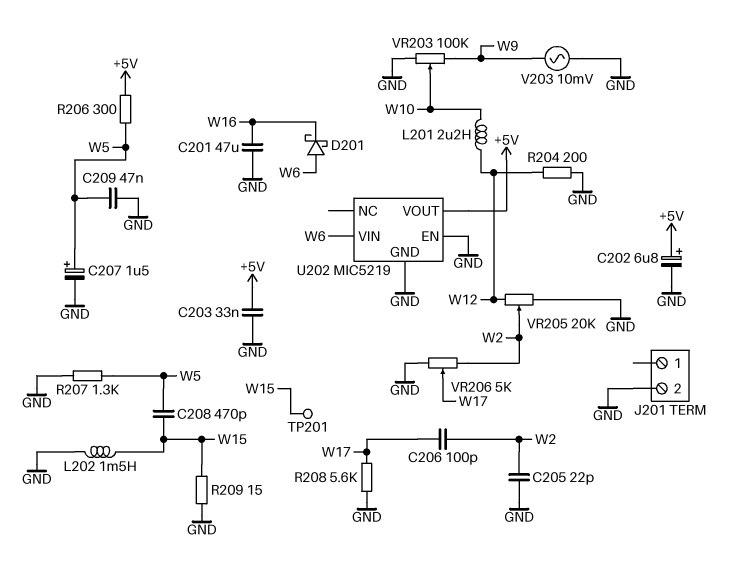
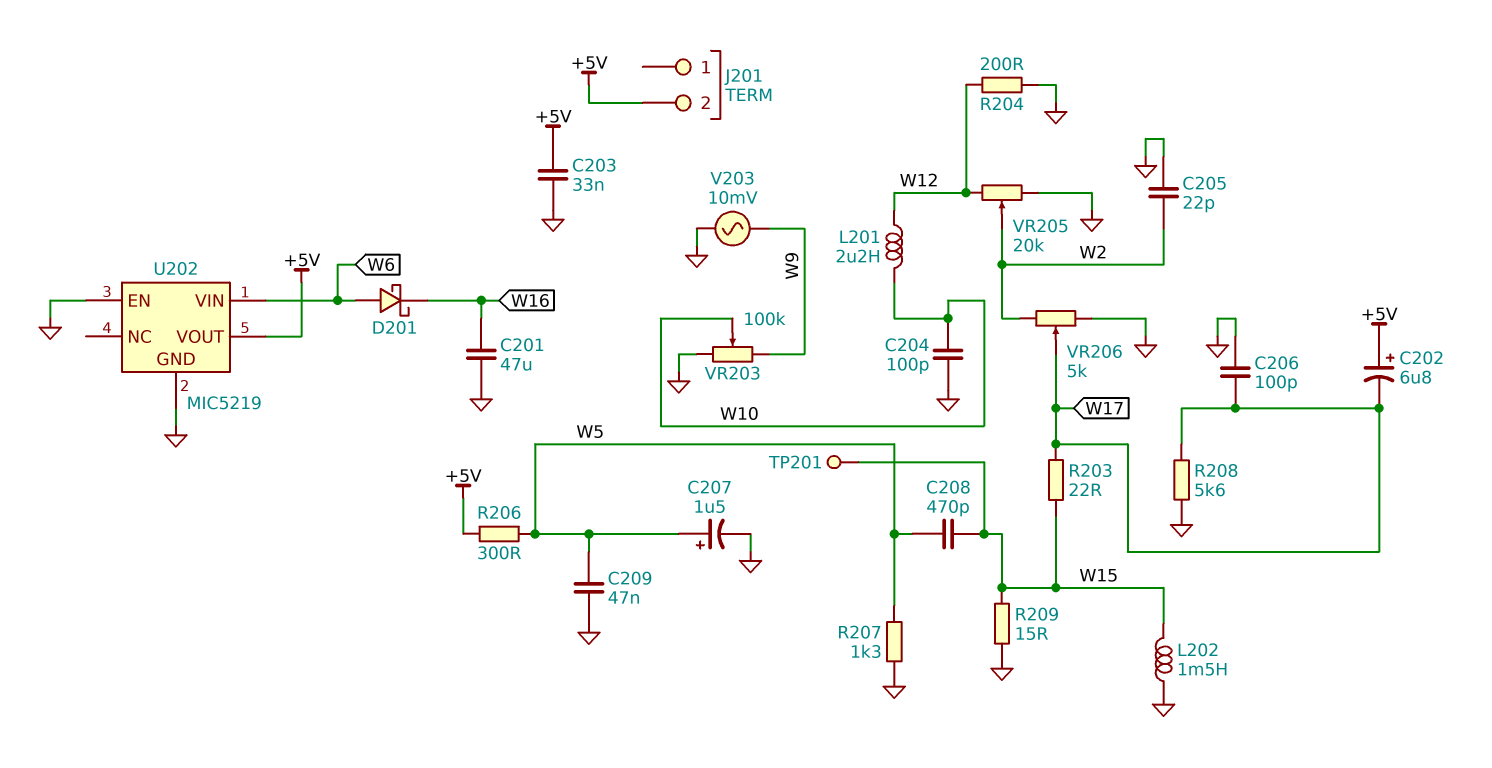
C202: 6.8uF (plus +5V, minus GND) -> 6.8uF (plus +5V, minus W17)
C204: none -> 100pF (GND, W10)
C206: 100pF (W2, W17) -> 100pF (GND, W17)
J201 pin 2: GND -> +5V
R203: none -> 22 (W15, W17)

